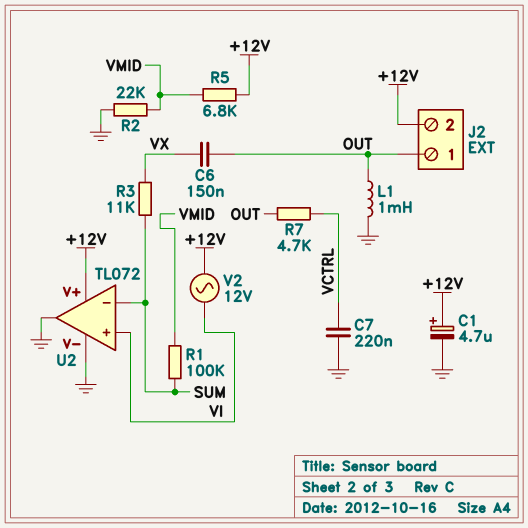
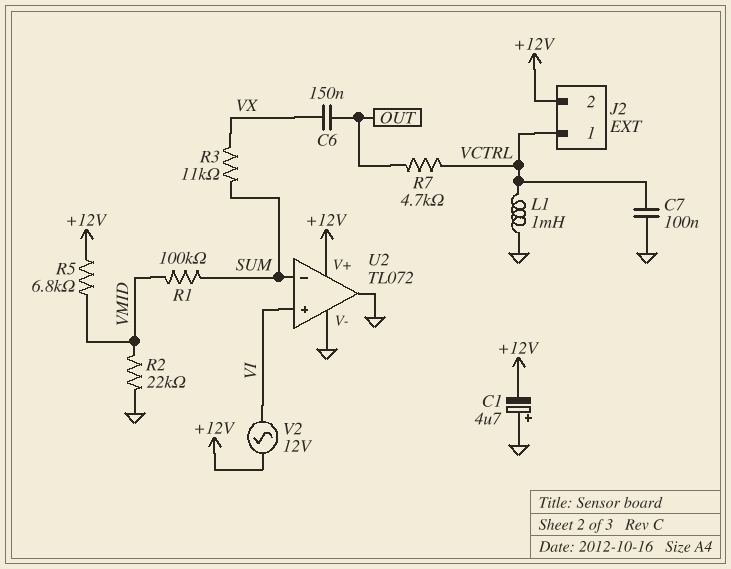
C1: 4.7uF (plus +12V, minus GND) -> 4.7uF (plus GND, minus +12V)
C7: 220nF (GND, VCTRL) -> 100nF (GND, VCTRL)
J2 pin 1: OUT -> VCTRL
L1: 1mH (GND, OUT) -> 1mH (GND, VCTRL)

